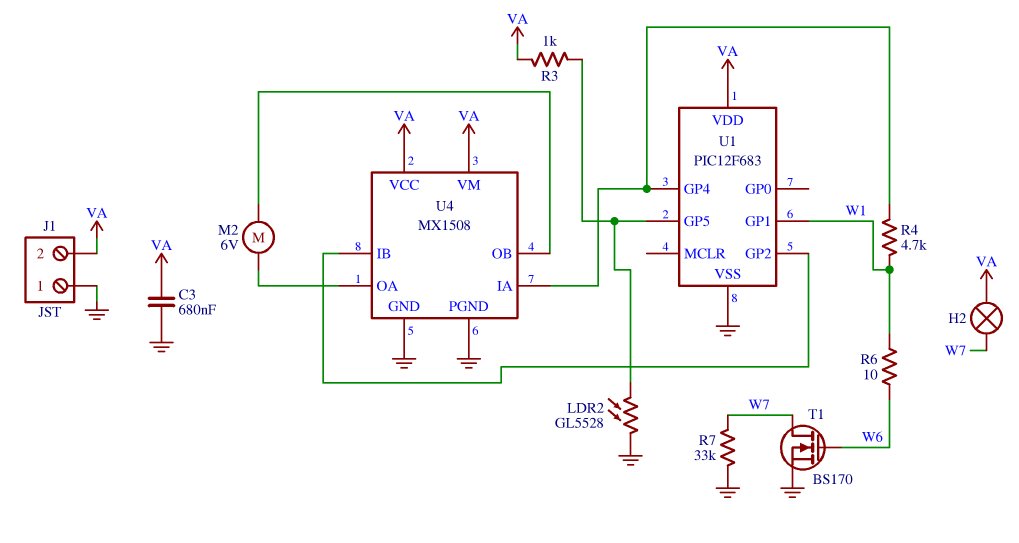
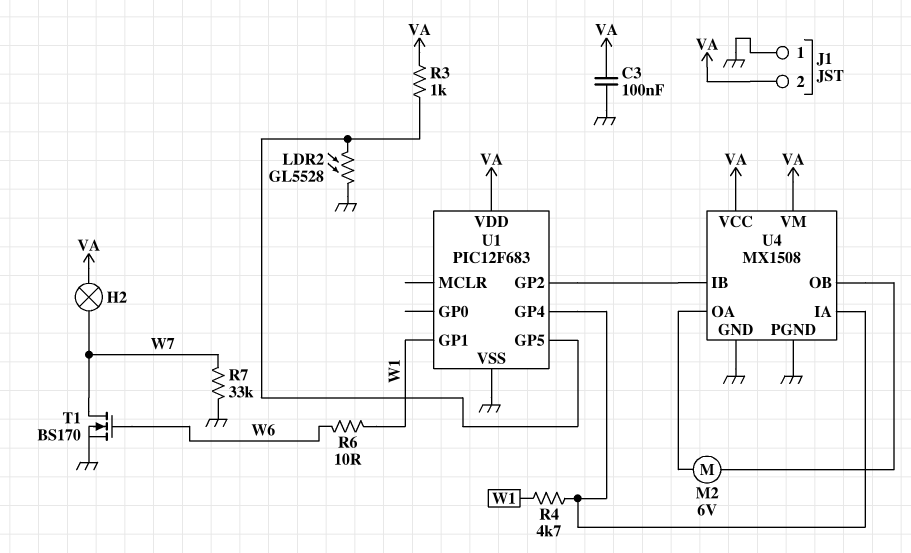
C3: 680nF (GND, VA) -> 100nF (GND, VA)

